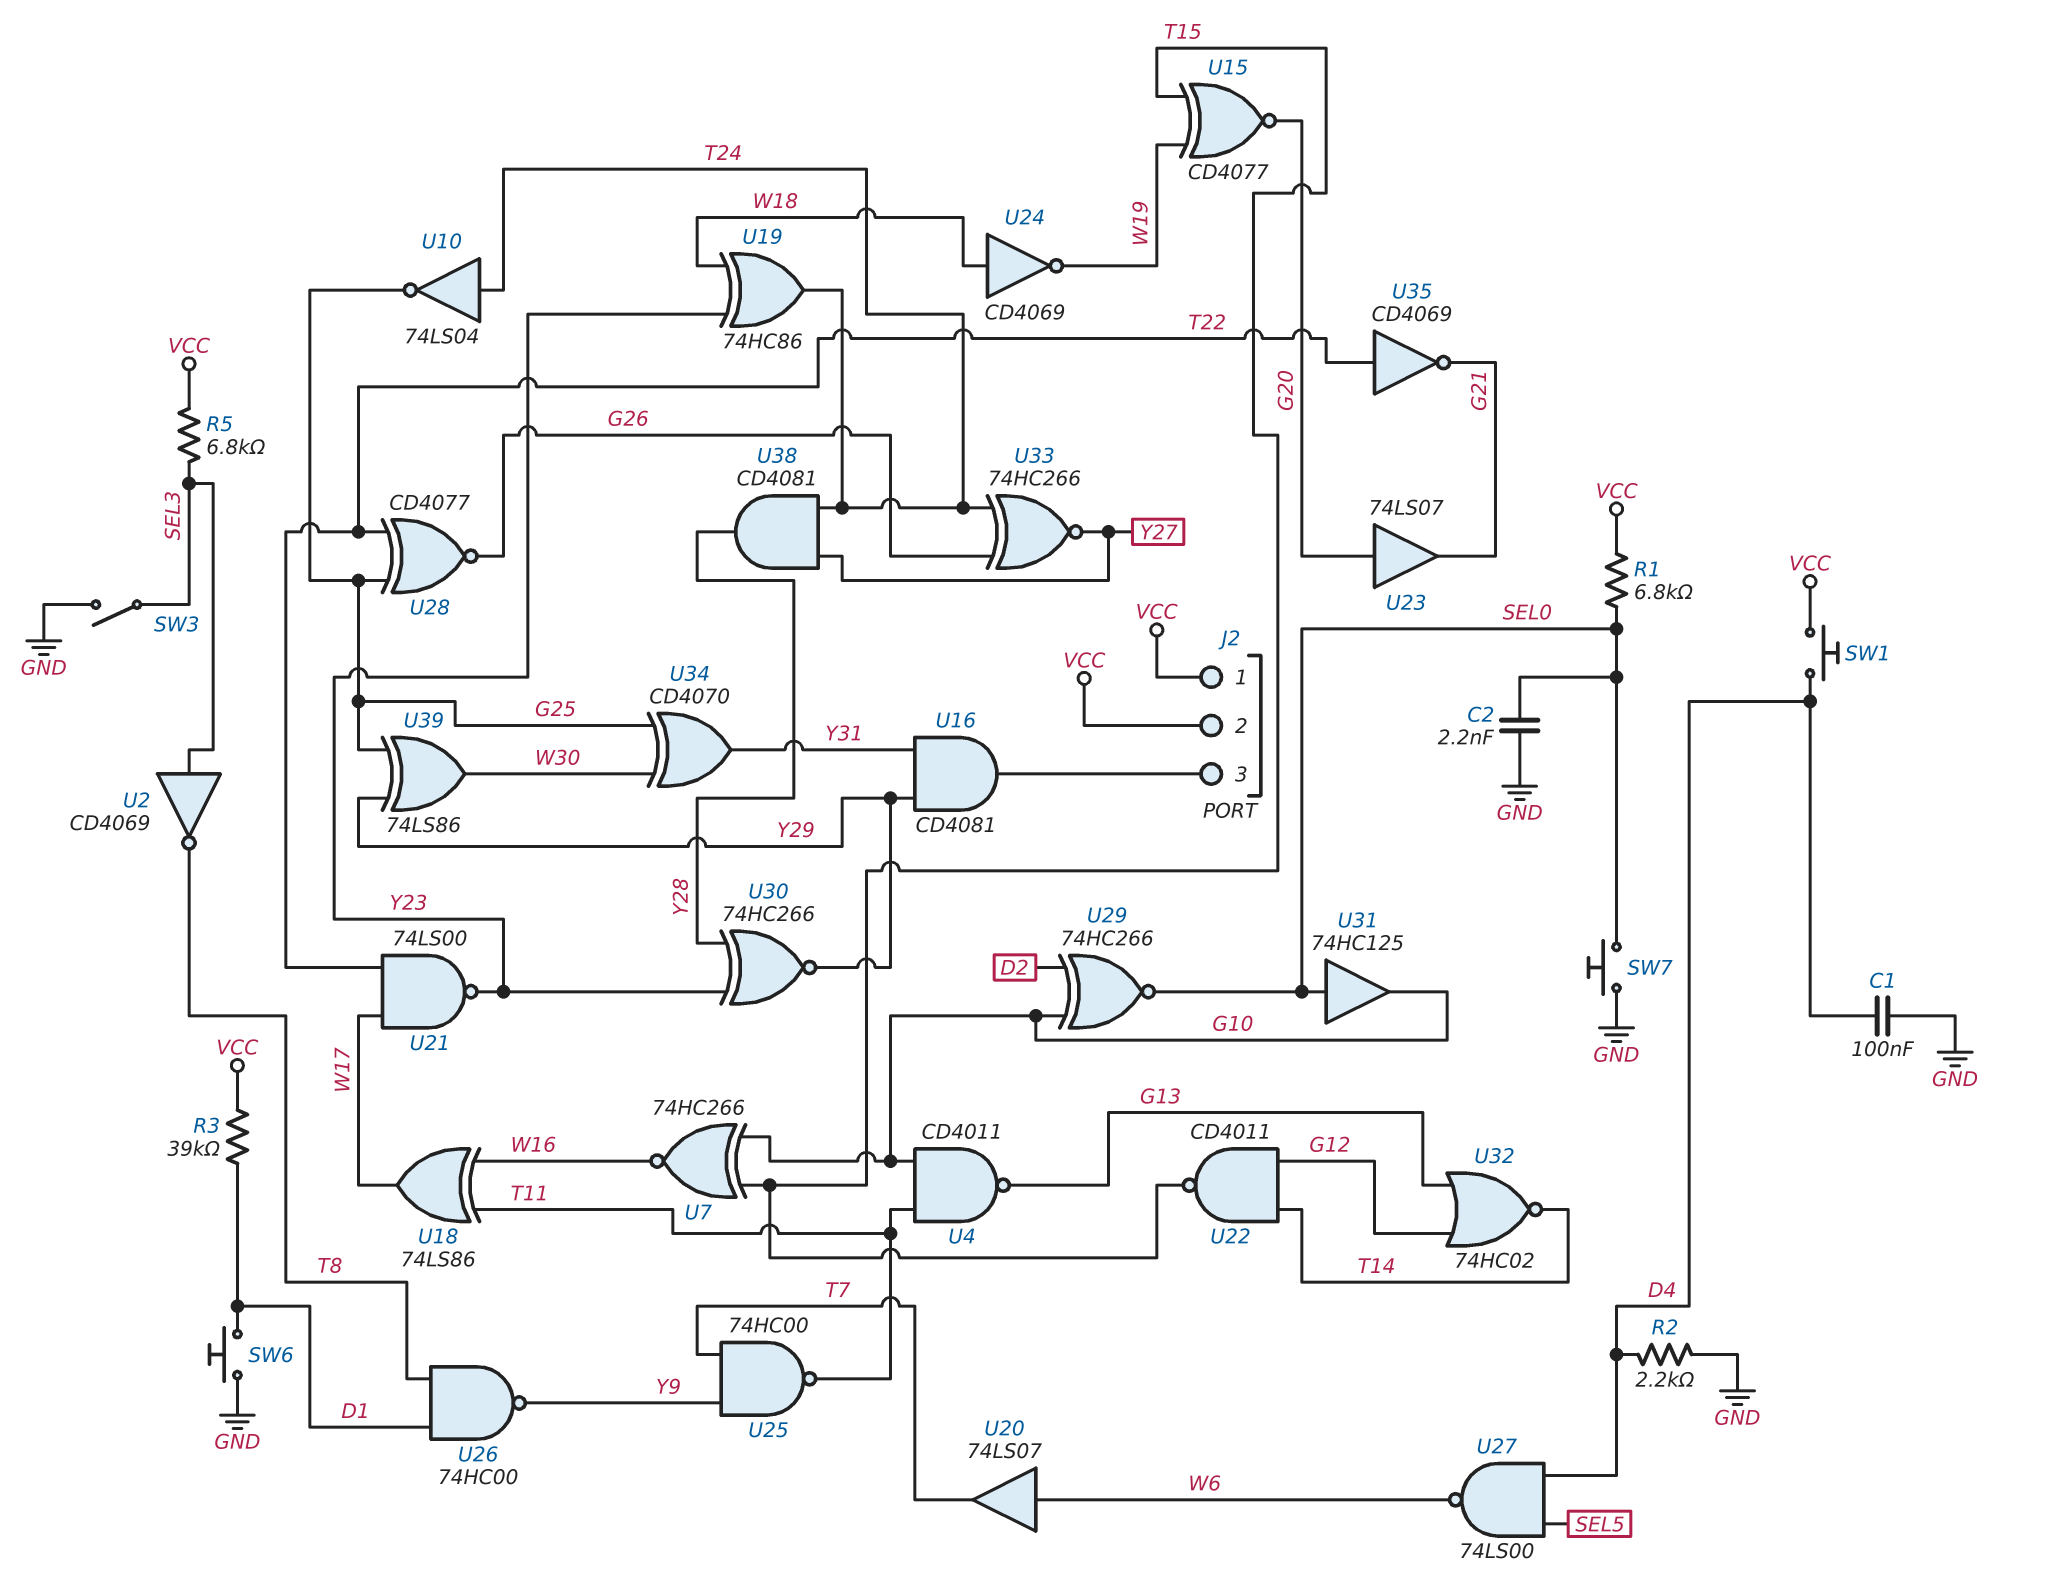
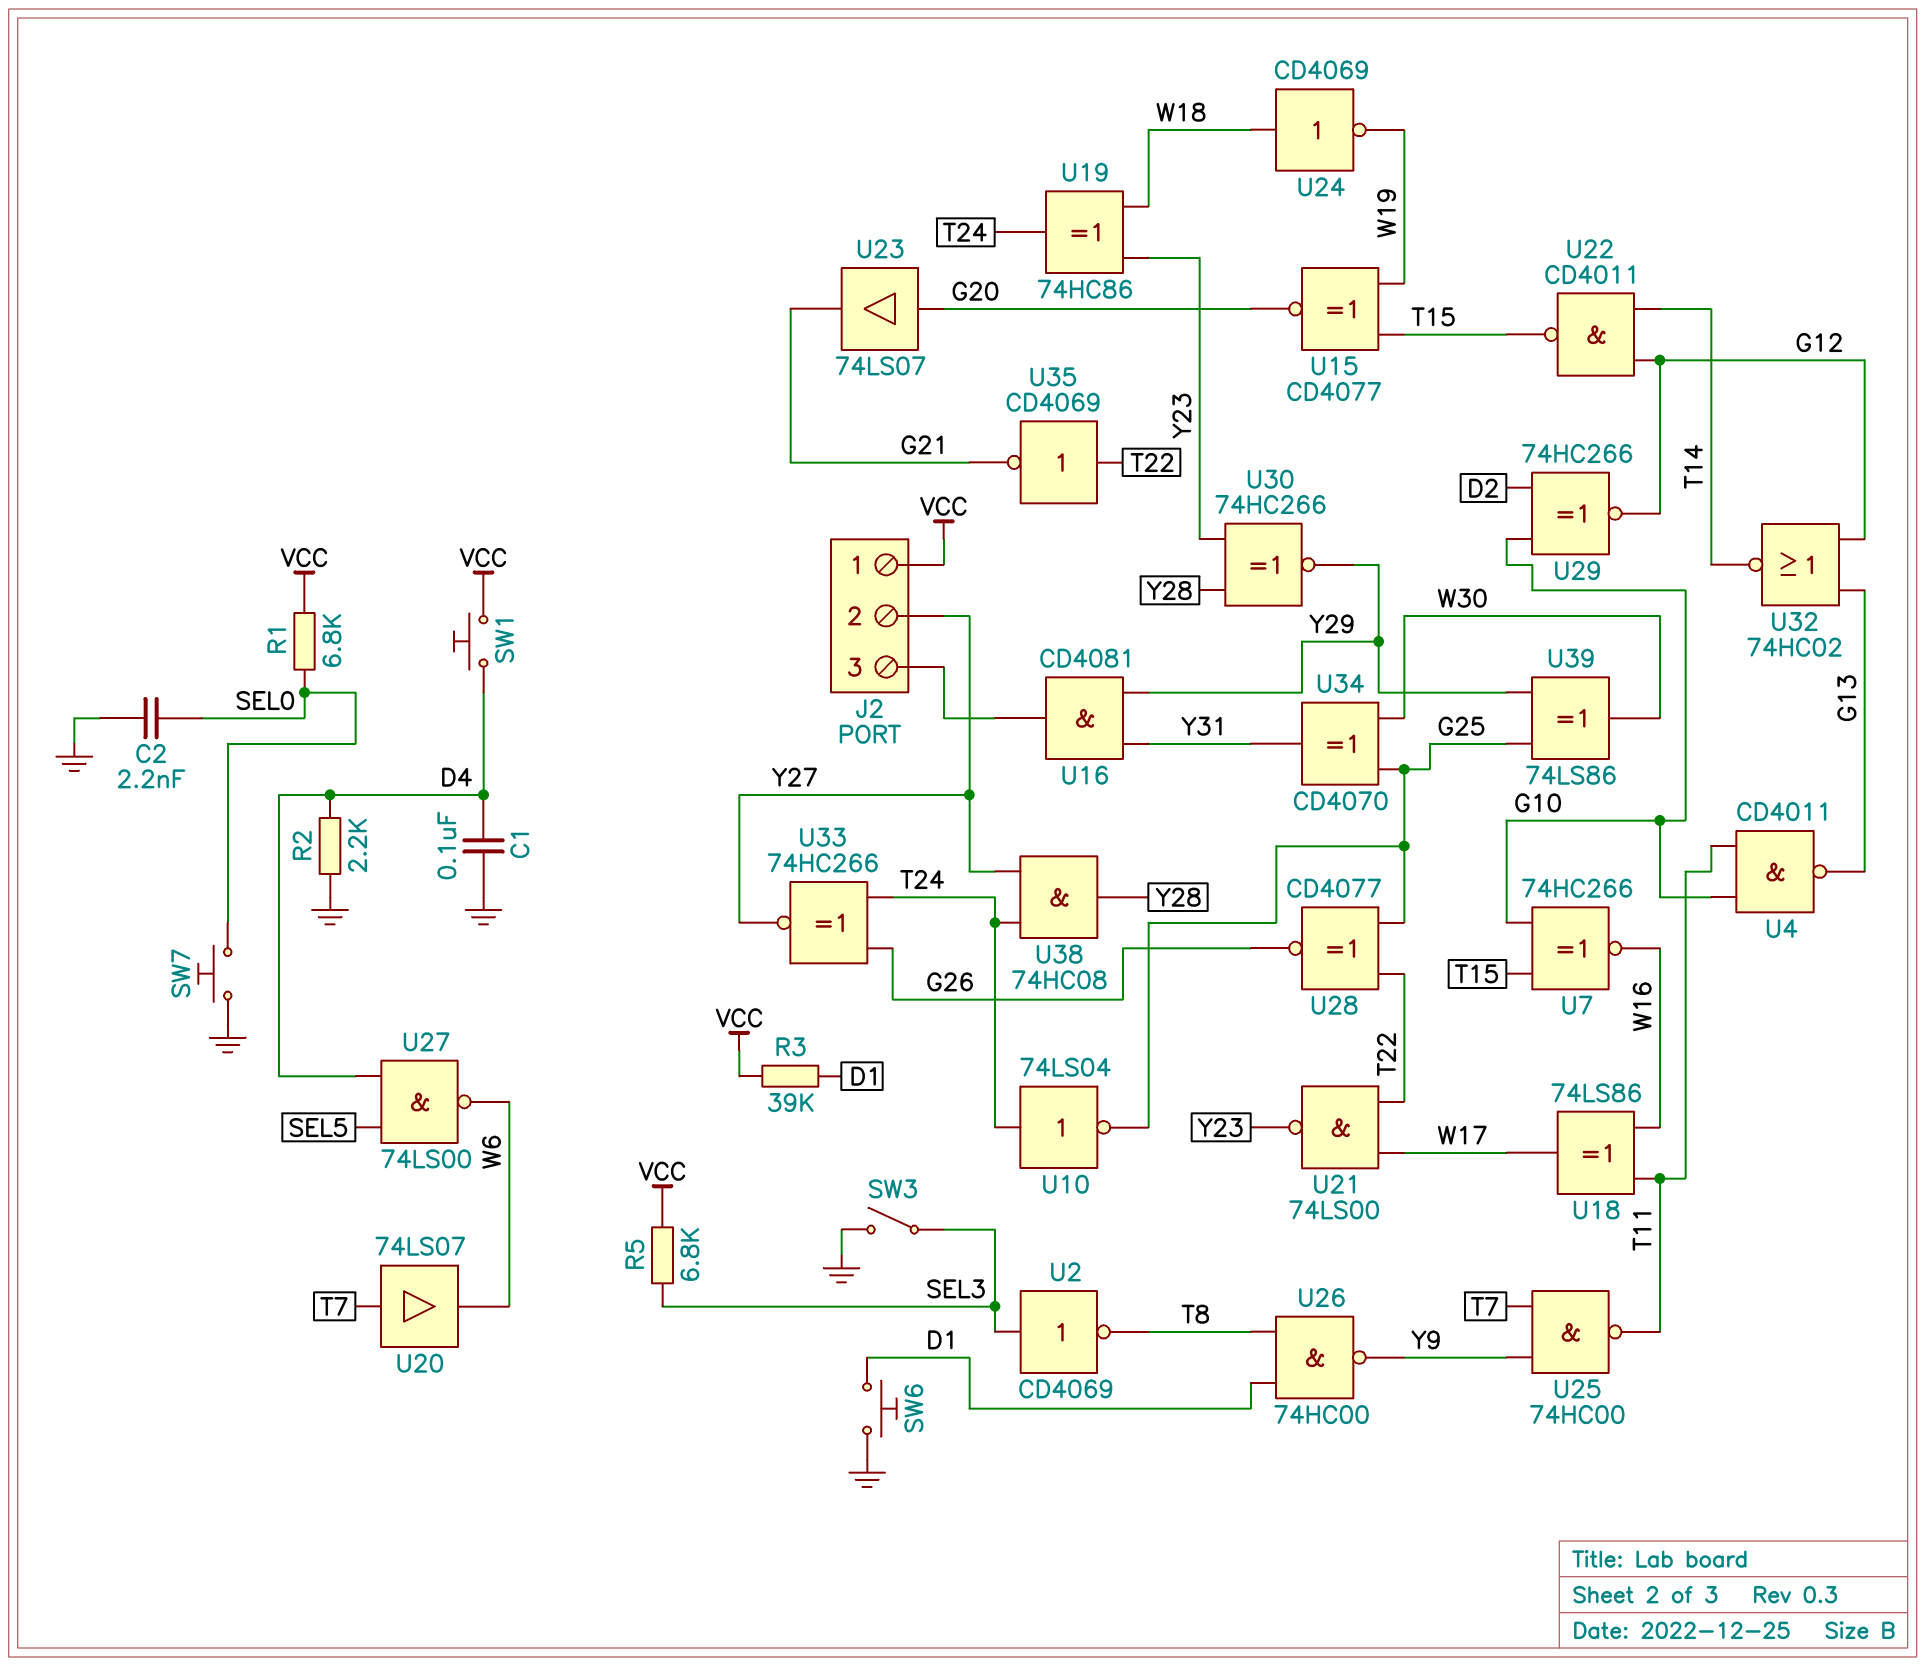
J2 pin 2: VCC -> Y27
U20: buffer 74LS07 (in W6, out T7) -> buffer 74LS07 (in T7, out W6)
U29: XNOR 74HC266 (in D2, in G10, out SEL0) -> XNOR 74HC266 (in D2, in G10, out G12)
U31: buffer 74HC125 (in SEL0, out G10) -> none
U38: AND CD4081 (in T24, in Y27, out Y28) -> AND 74HC08 (in T24, in Y27, out Y28)

